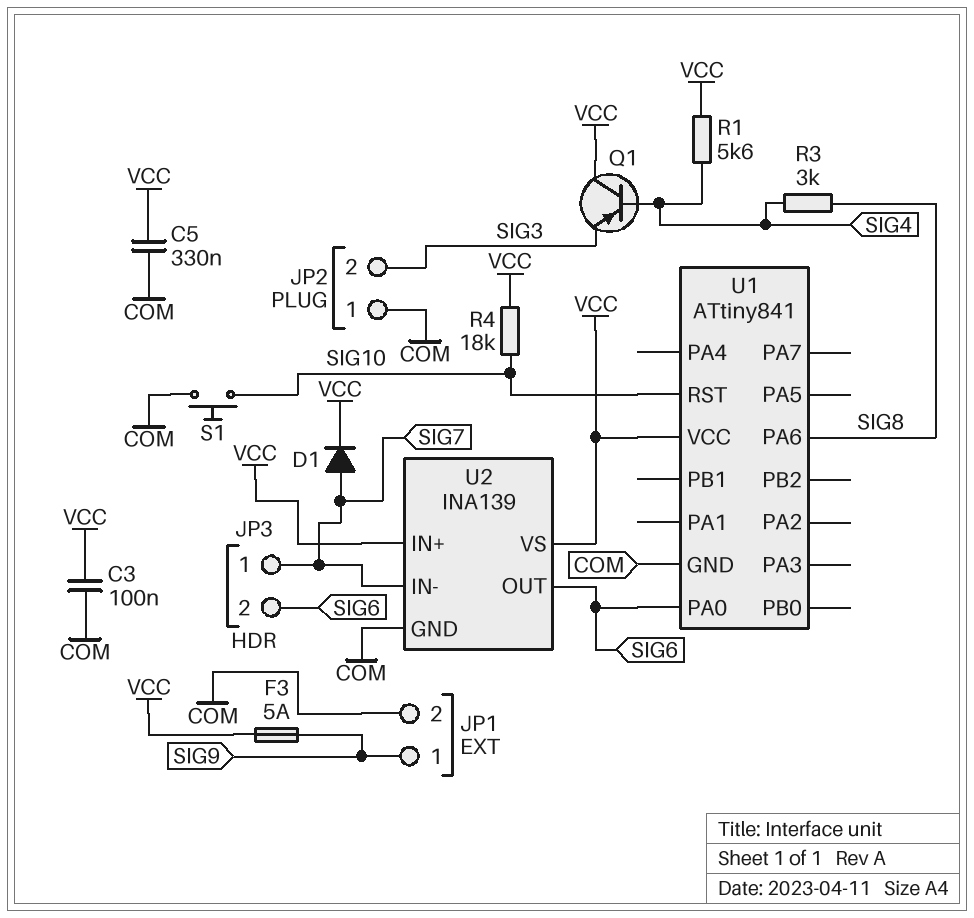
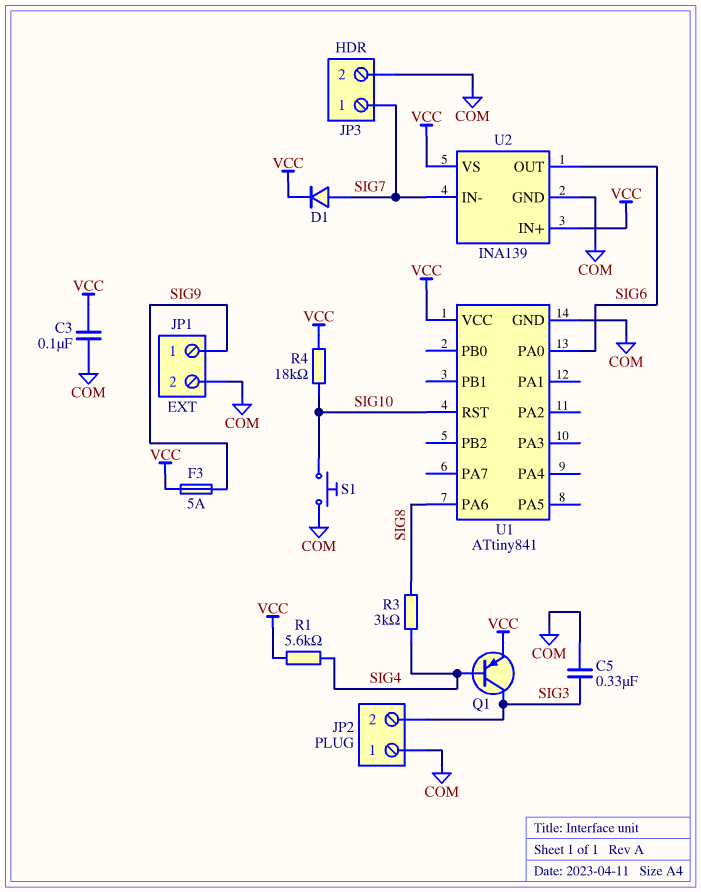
C5: 330nF (COM, VCC) -> 330nF (COM, SIG3)
JP3 pin 2: SIG6 -> COM
Q1: PNP (B SIG4, C VCC, E SIG3) -> PNP (B SIG4, C SIG3, E VCC)

